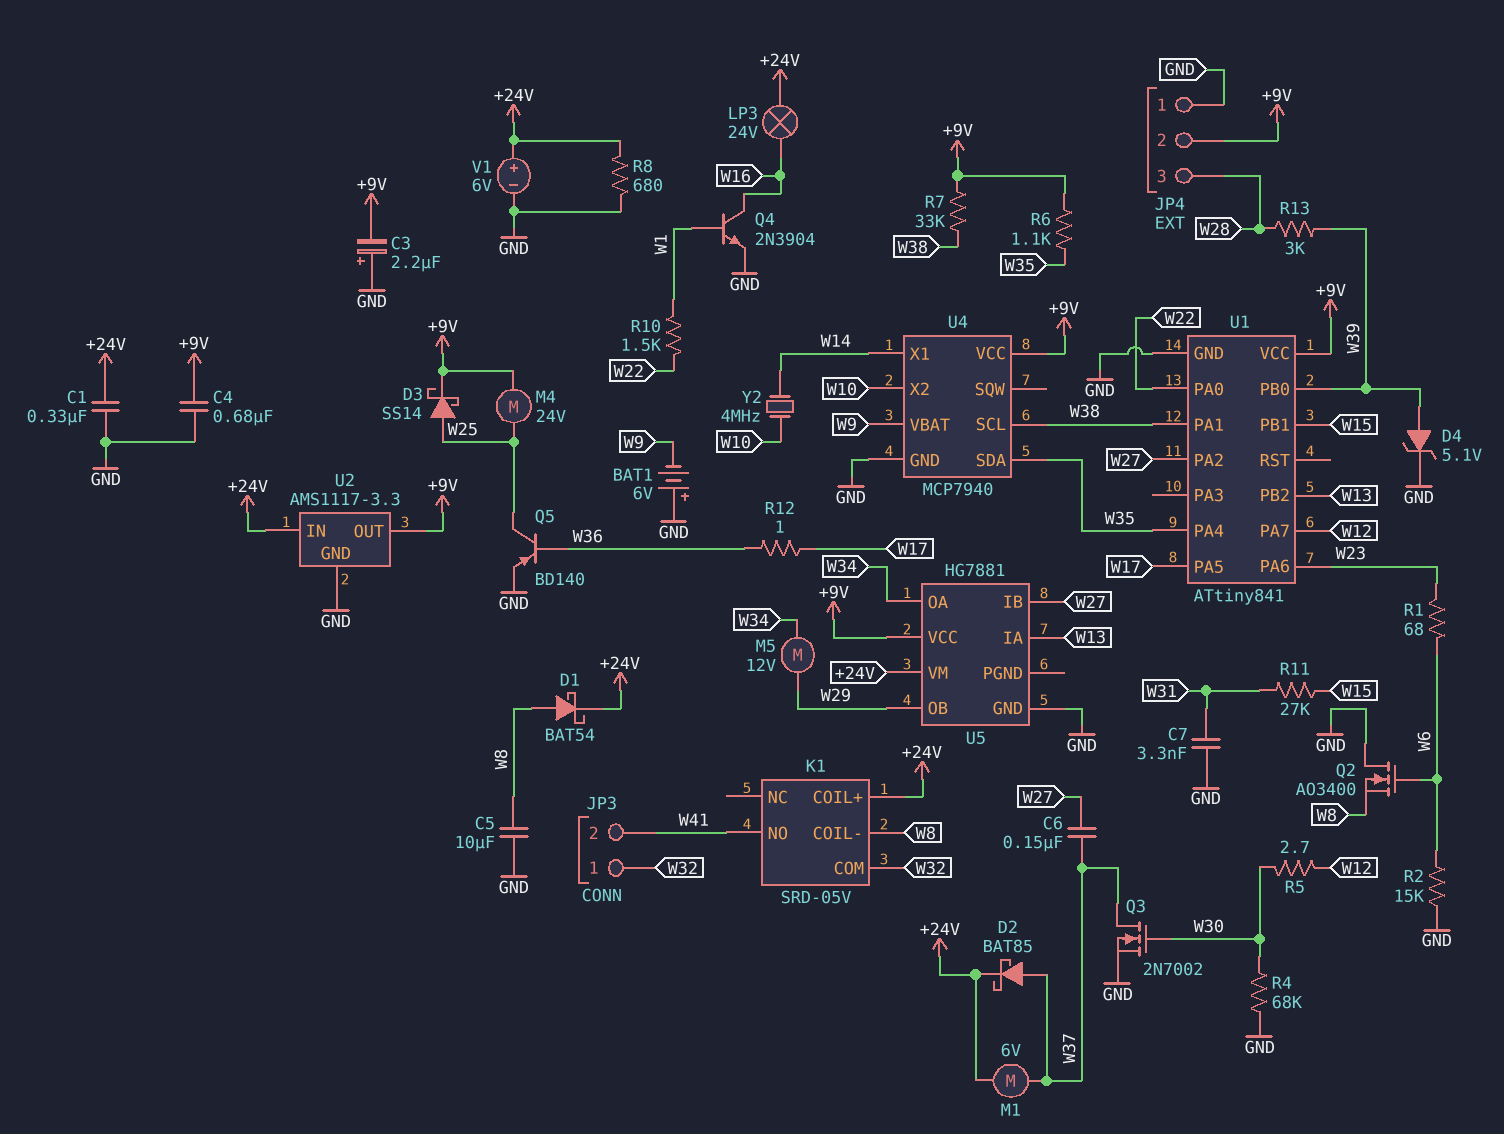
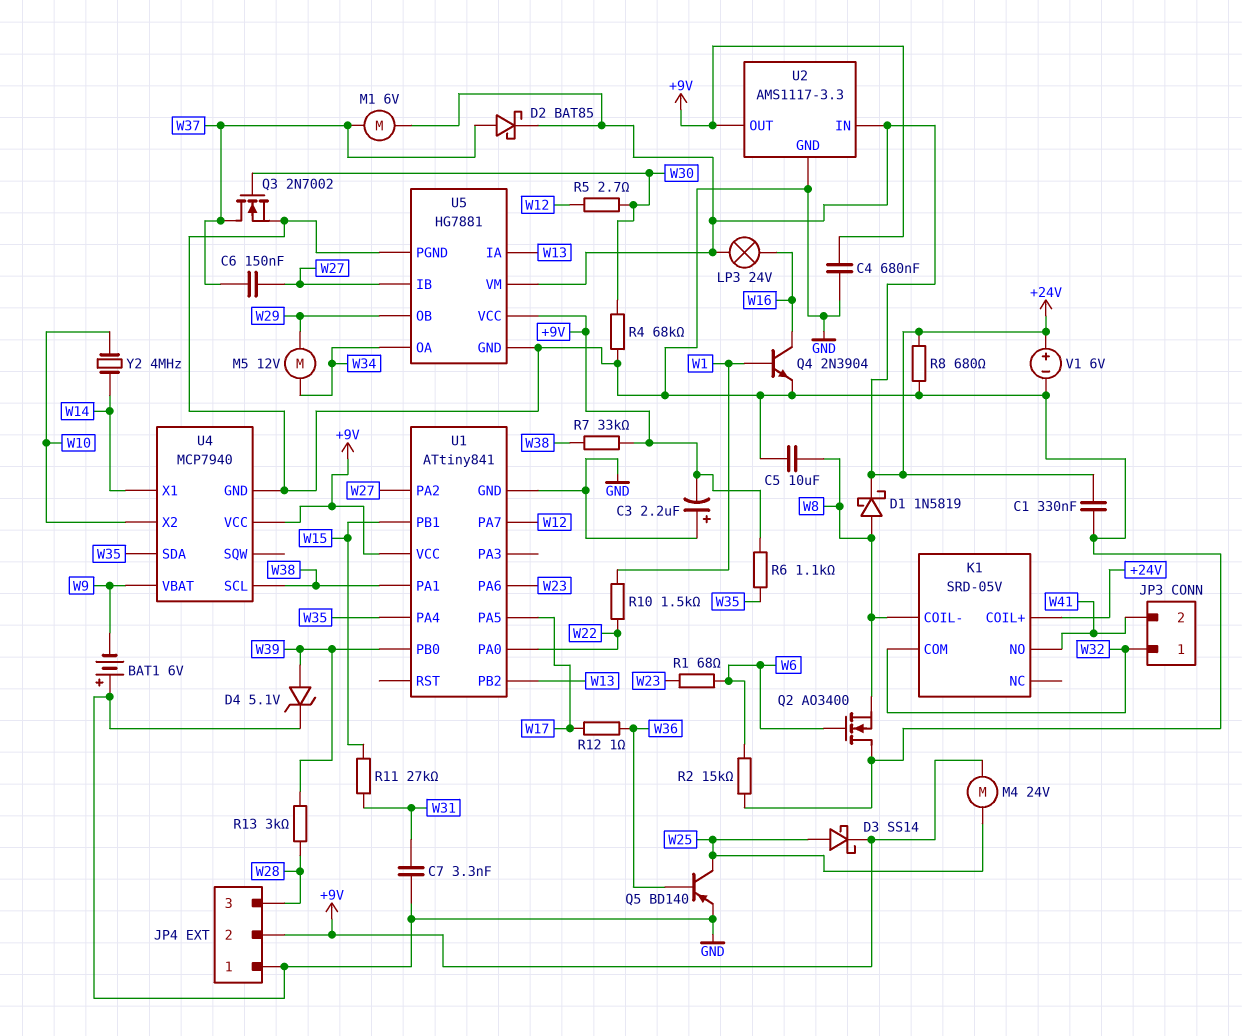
D1: schottky BAT54 (A W8, K +24V) -> schottky 1N5819 (A W8, K +24V)
U5 pin PGND: none -> GND

